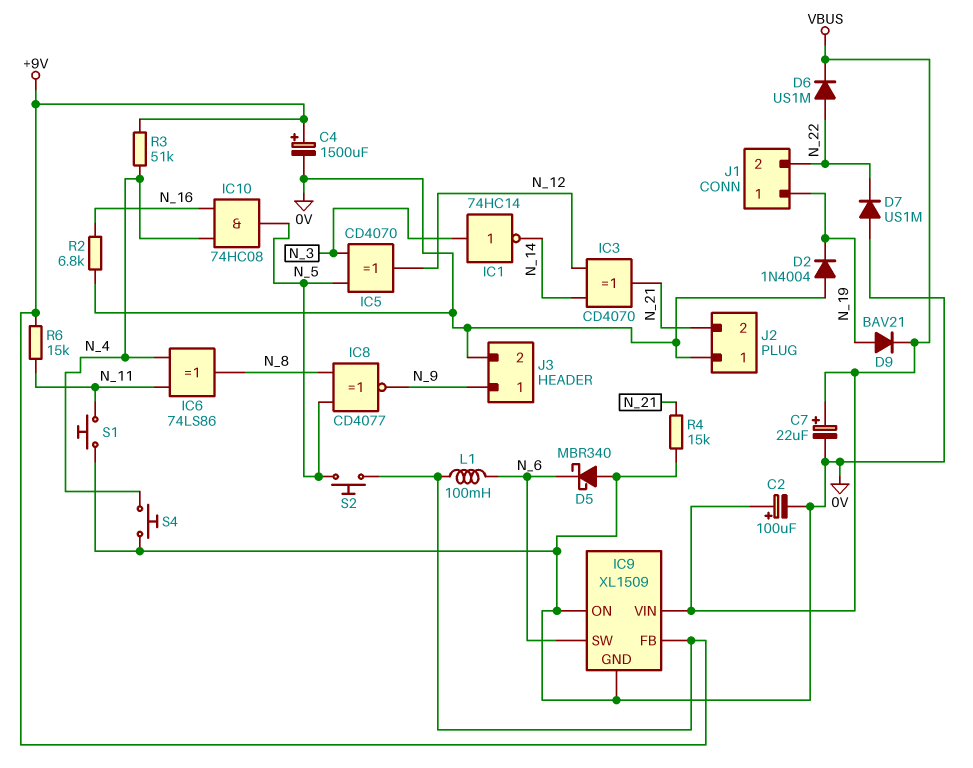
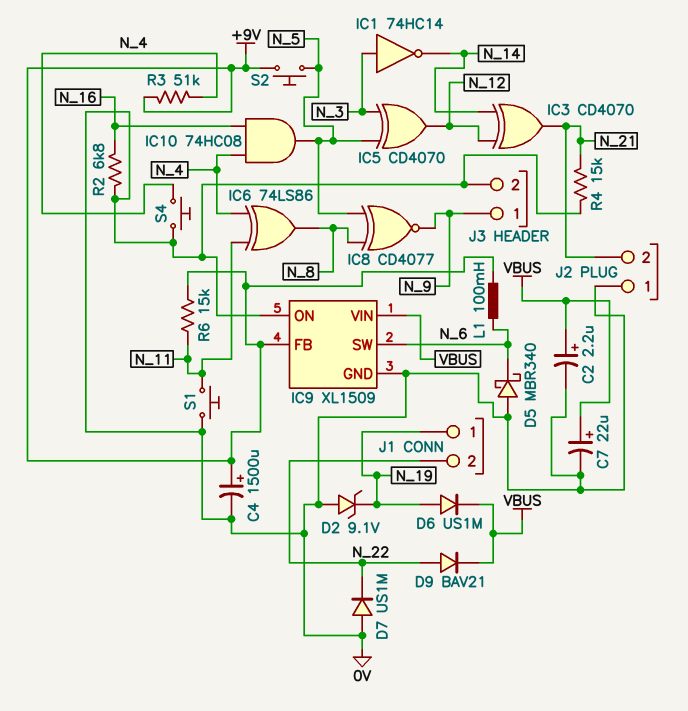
C2: 100uF (plus VBUS, minus 0V) -> 2.2uF (plus VBUS, minus 0V)
D2: diode 1N4004 (A 0V, K N_19) -> zener 9.1V (A 0V, K N_19)
D6: diode US1M (A N_22, K VBUS) -> diode US1M (A N_19, K VBUS)
D9: diode BAV21 (A N_19, K VBUS) -> diode BAV21 (A N_22, K VBUS)

